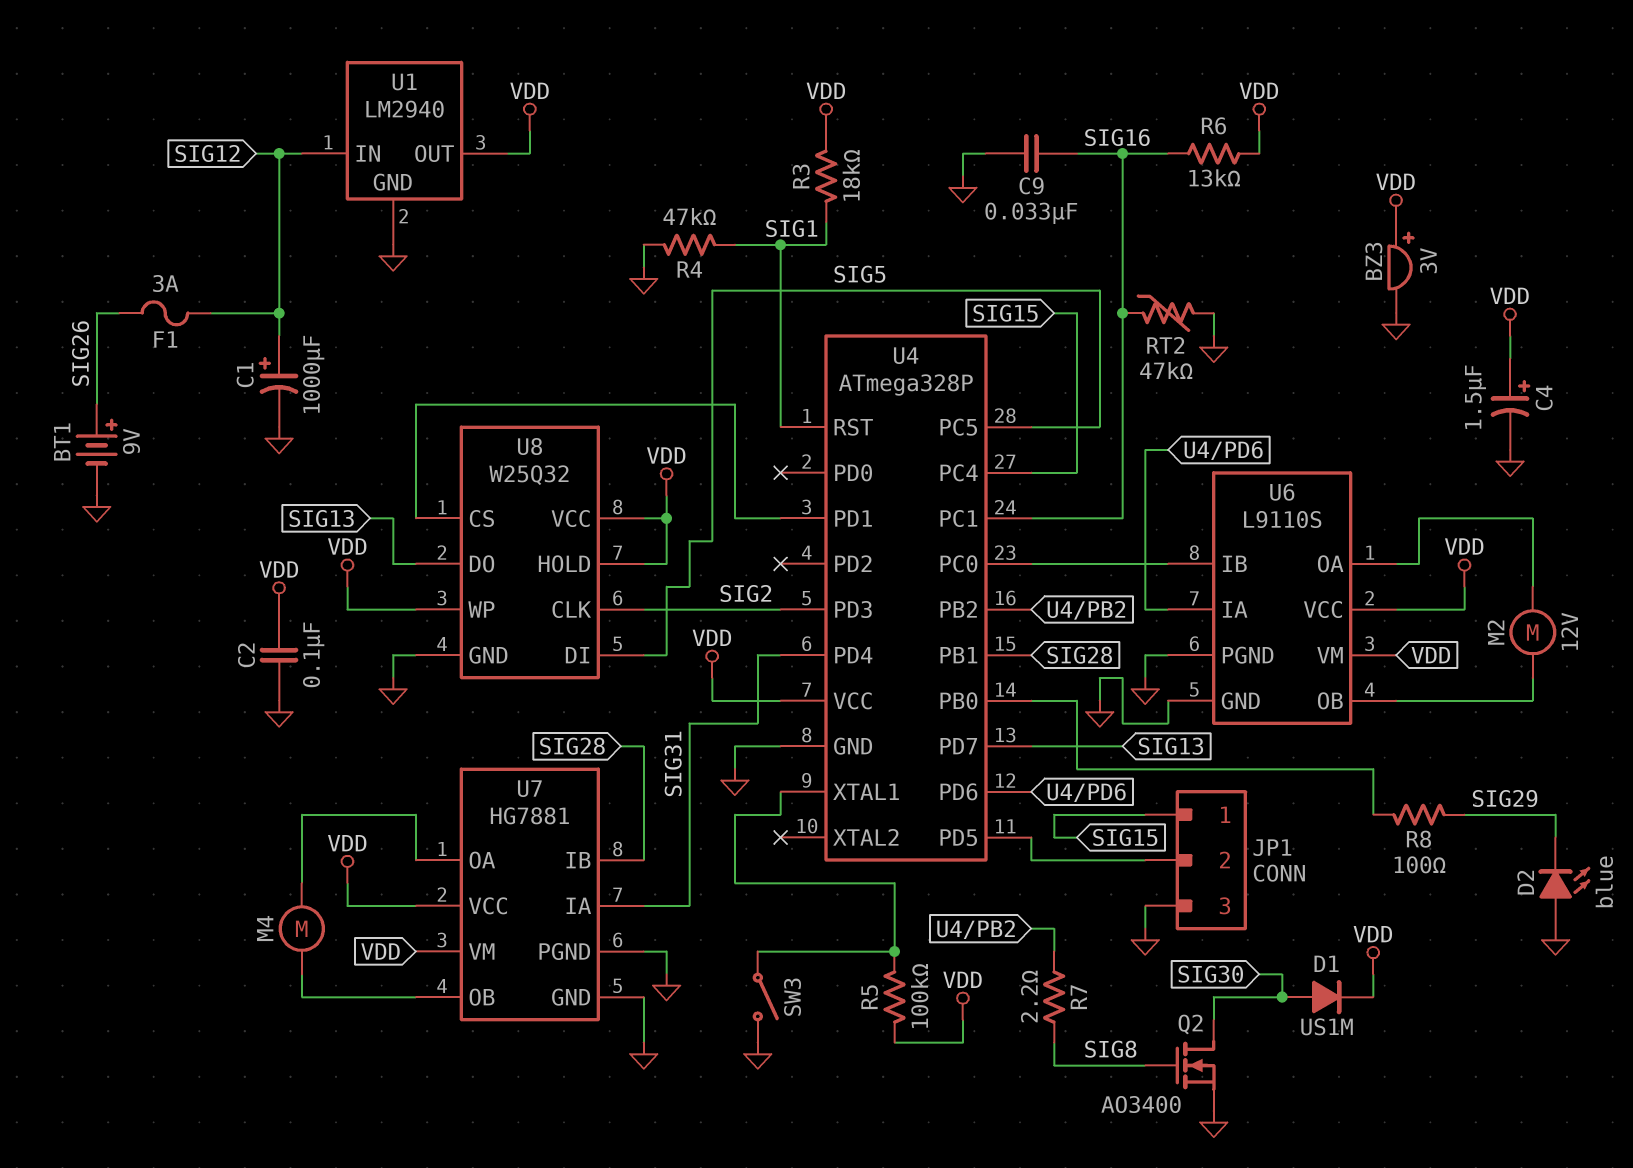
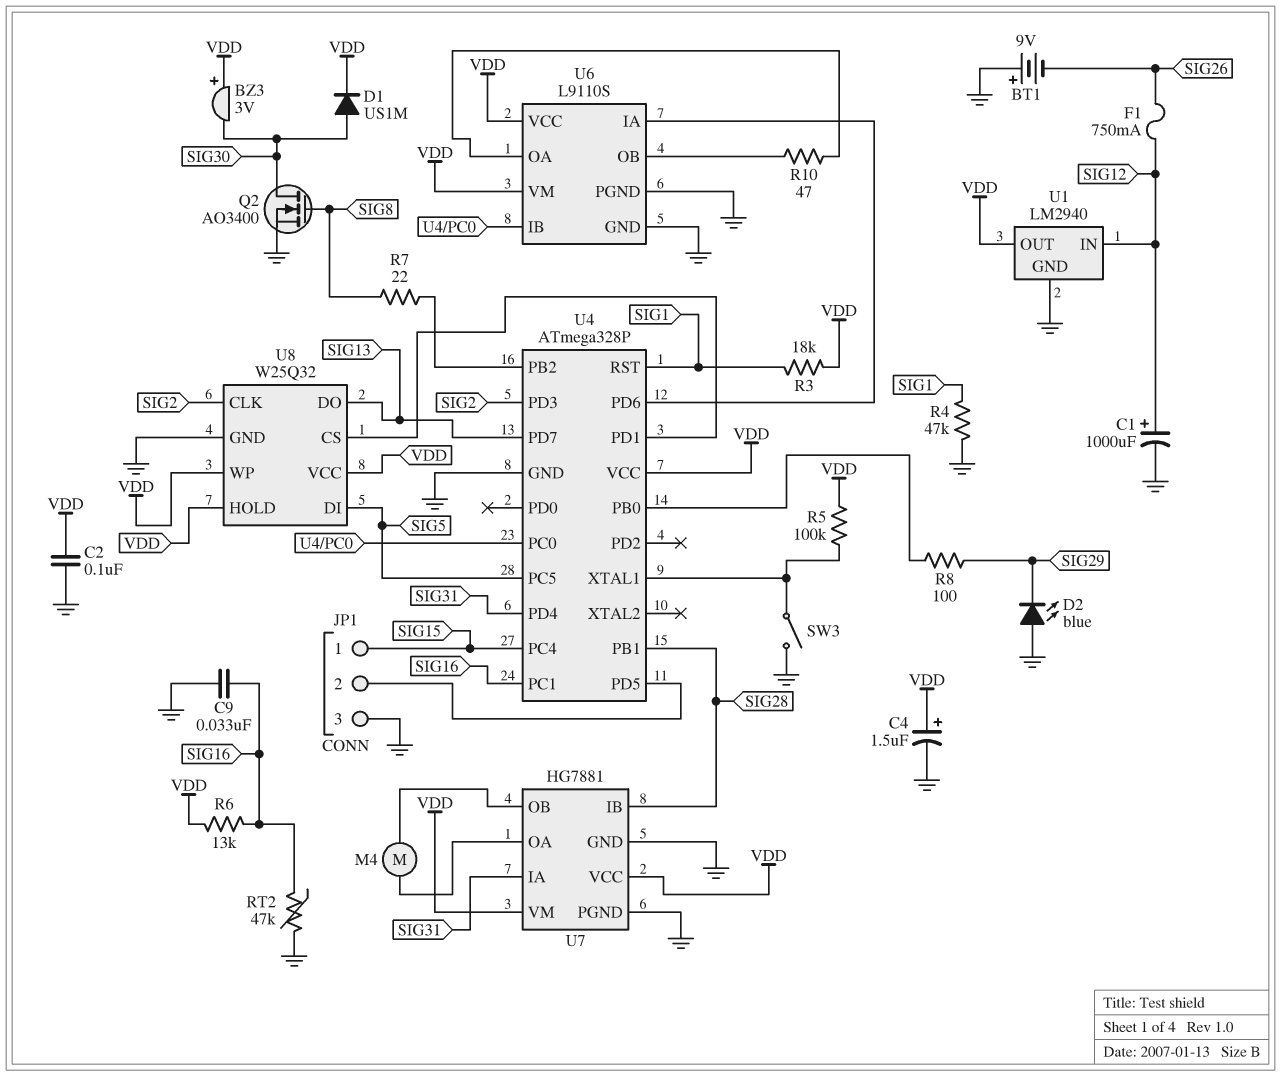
BT1: 9V (plus SIG26, minus GND) -> 9V (plus GND, minus SIG26)
BZ3: buzzer 3V (plus VDD, minus GND) -> buzzer 3V (plus VDD, minus SIG30)
F1: 3A (SIG12, SIG26) -> 750mA (SIG12, SIG26)
M2: motor 12V (U6/OA, U6/OB) -> none
R7: 2.2 (SIG8, U4/PB2) -> 22 (SIG8, U4/PB2)
R10: none -> 47 (U6/OA, U6/OB)

